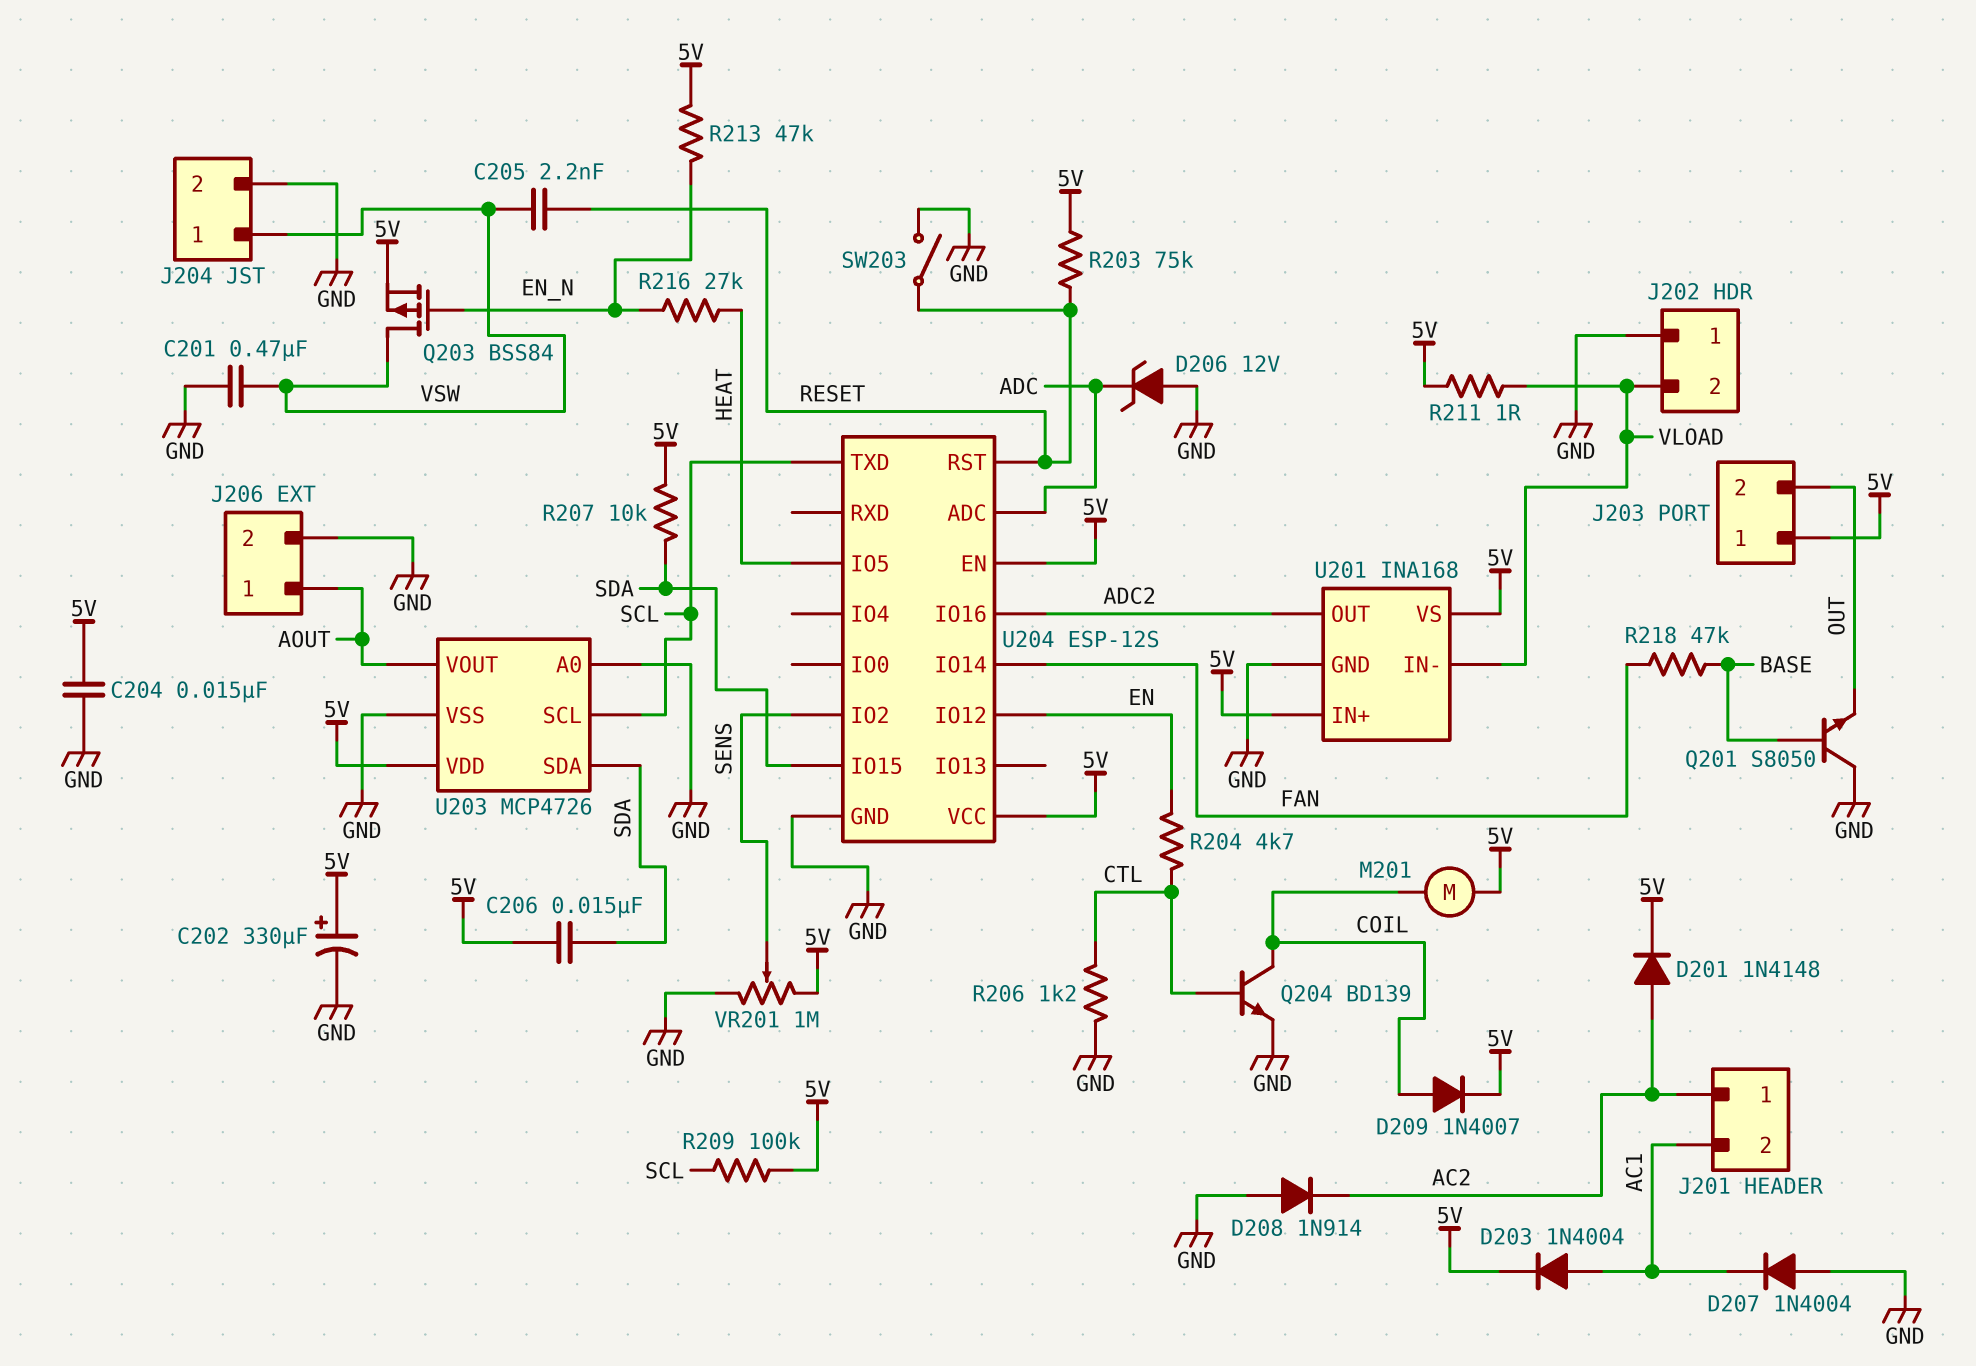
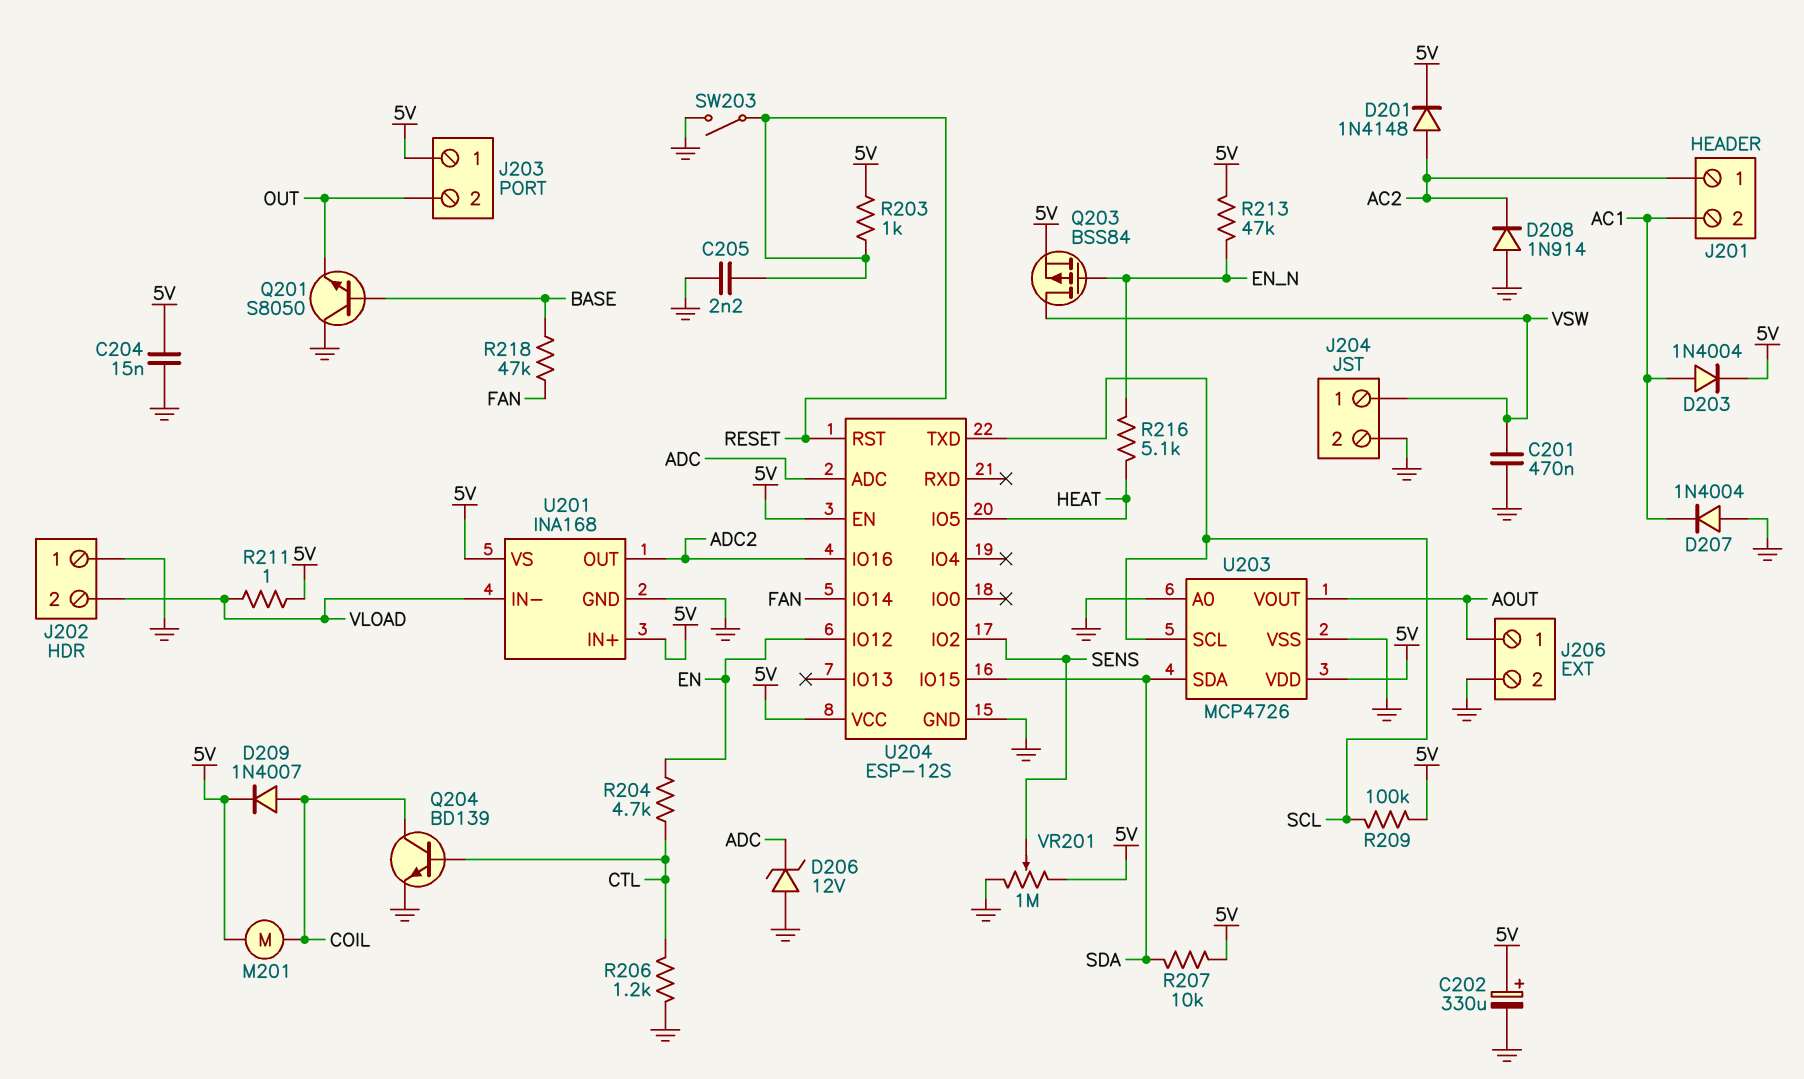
C205: 2.2nF (RESET, VSW) -> 2.2nF (GND, RESET)
C206: 15nF (5V, SDA) -> none
R203: 75k (5V, RESET) -> 1k (5V, RESET)
R216: 27k (EN_N, HEAT) -> 5.1k (EN_N, HEAT)

